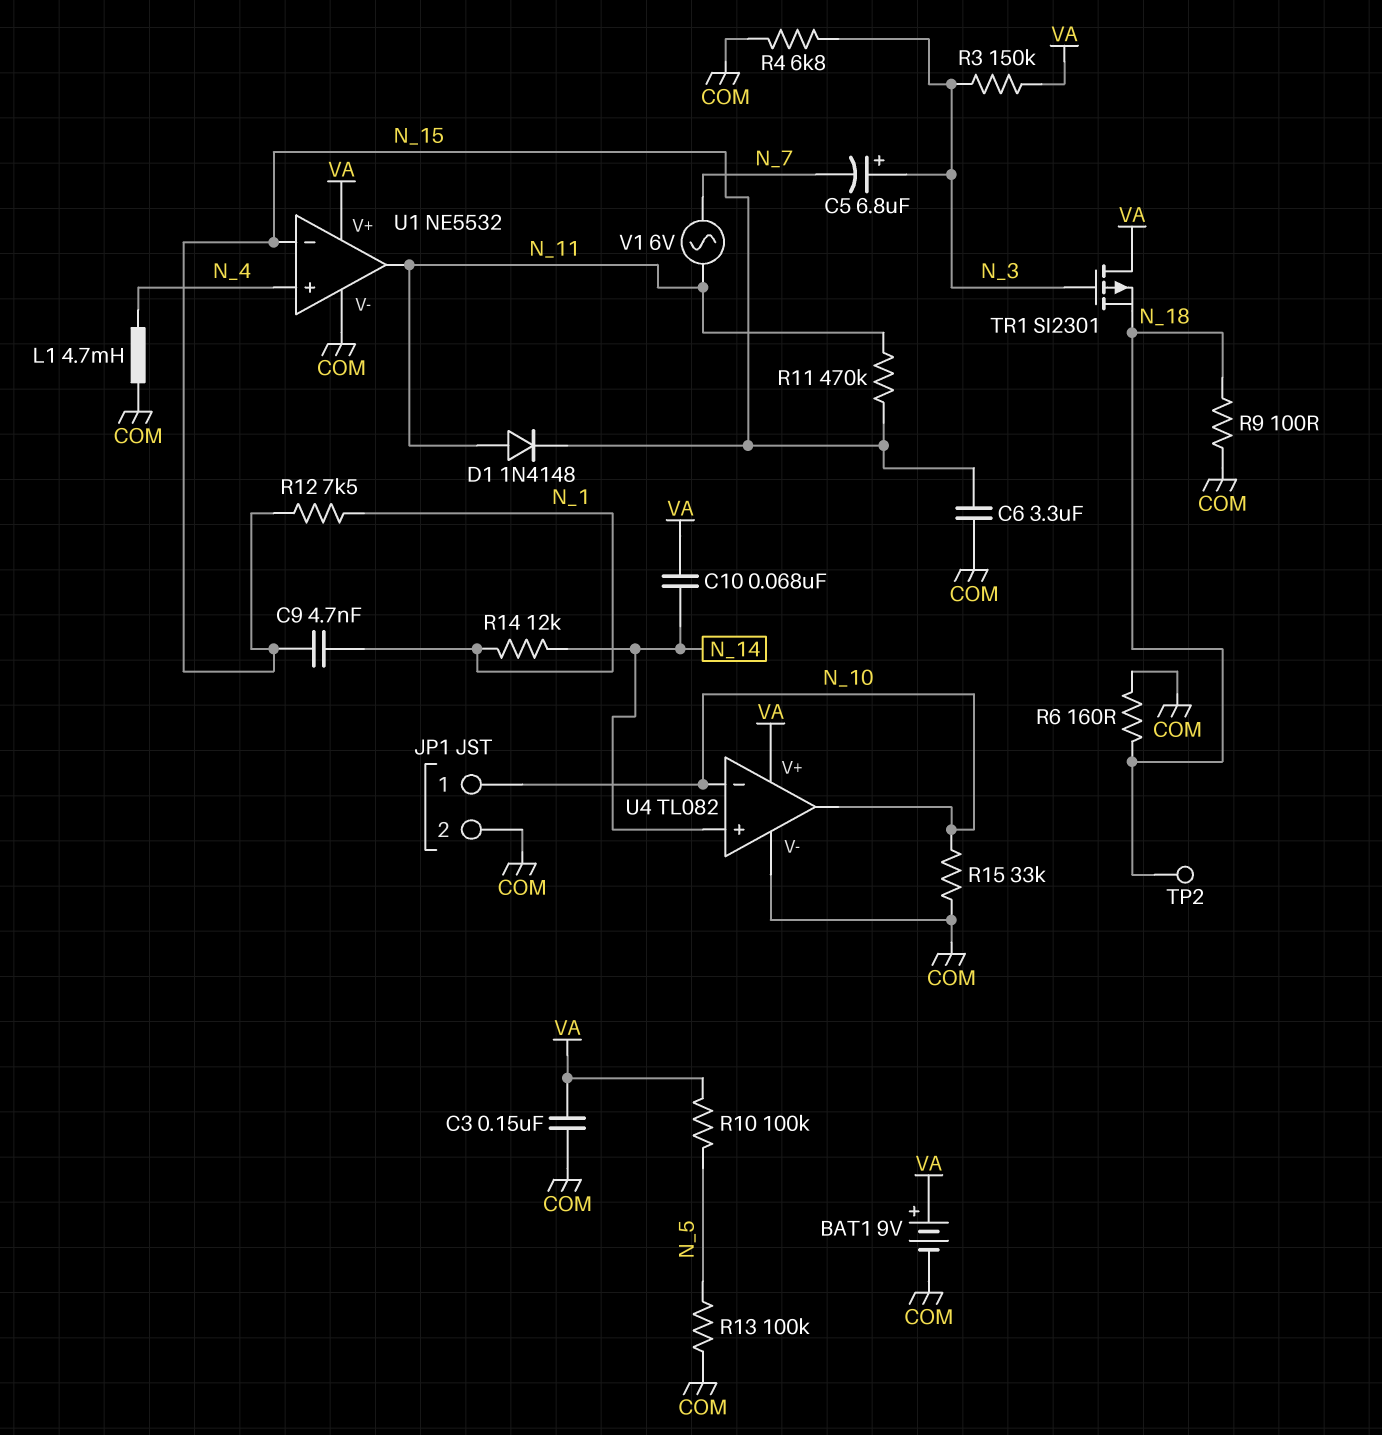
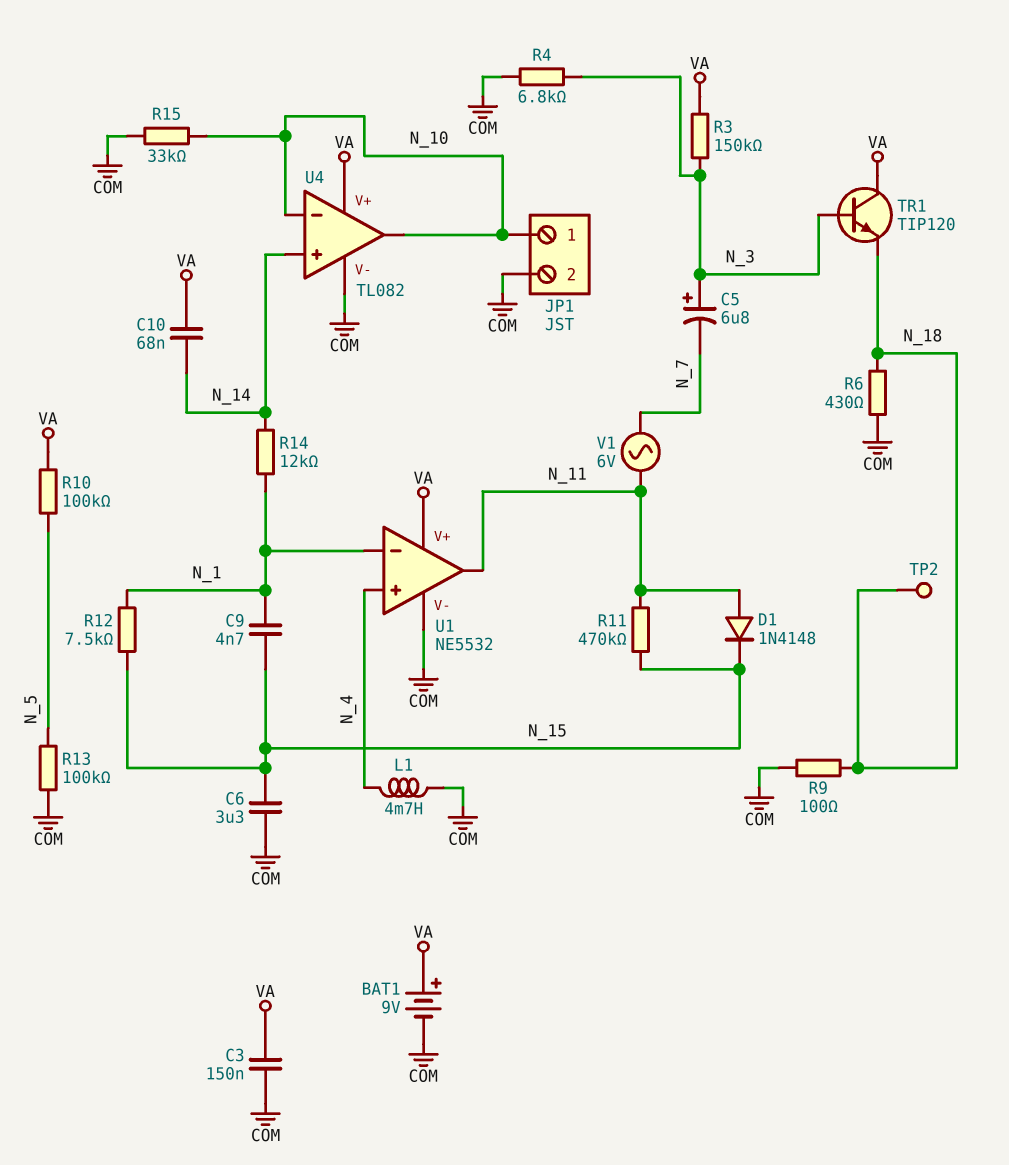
R6: 160 (COM, N_18) -> 430 (COM, N_18)
TR1: PMOS SI2301 (G N_3, D VA, S N_18) -> NPN TIP120 (B N_3, C VA, E N_18)
U1 pin in-: N_15 -> N_1

